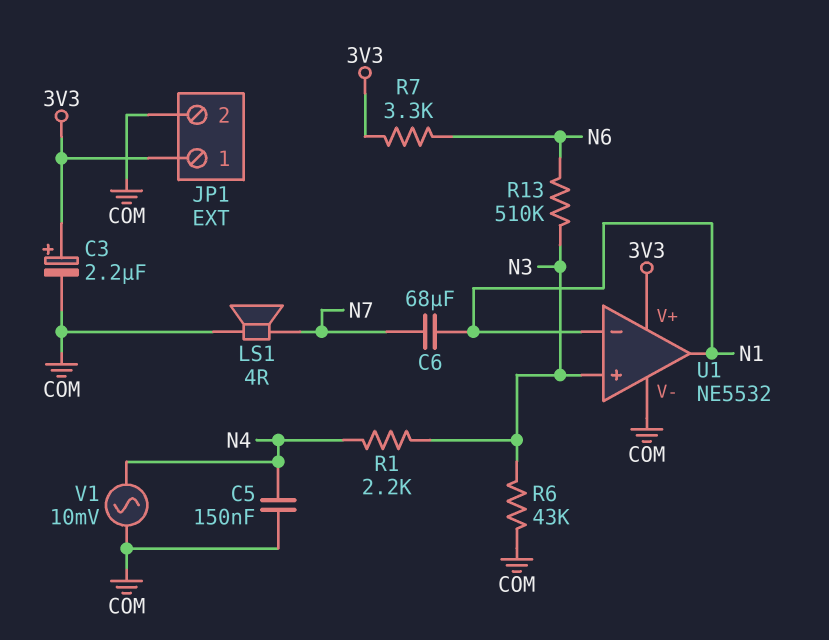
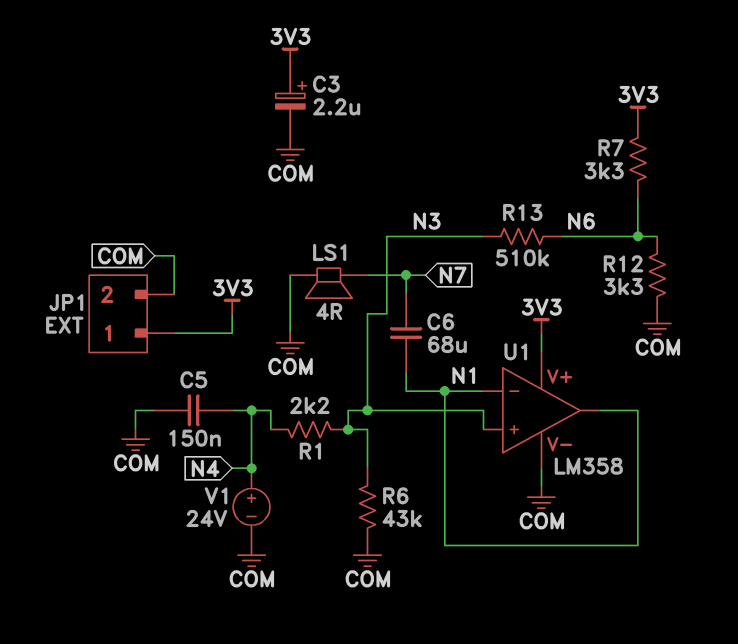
R12: none -> 3.3k (COM, N6)
U1: NE5532 -> LM358
V1: AC 10mV (COM, N4) -> 24V (plus N4, minus COM)

